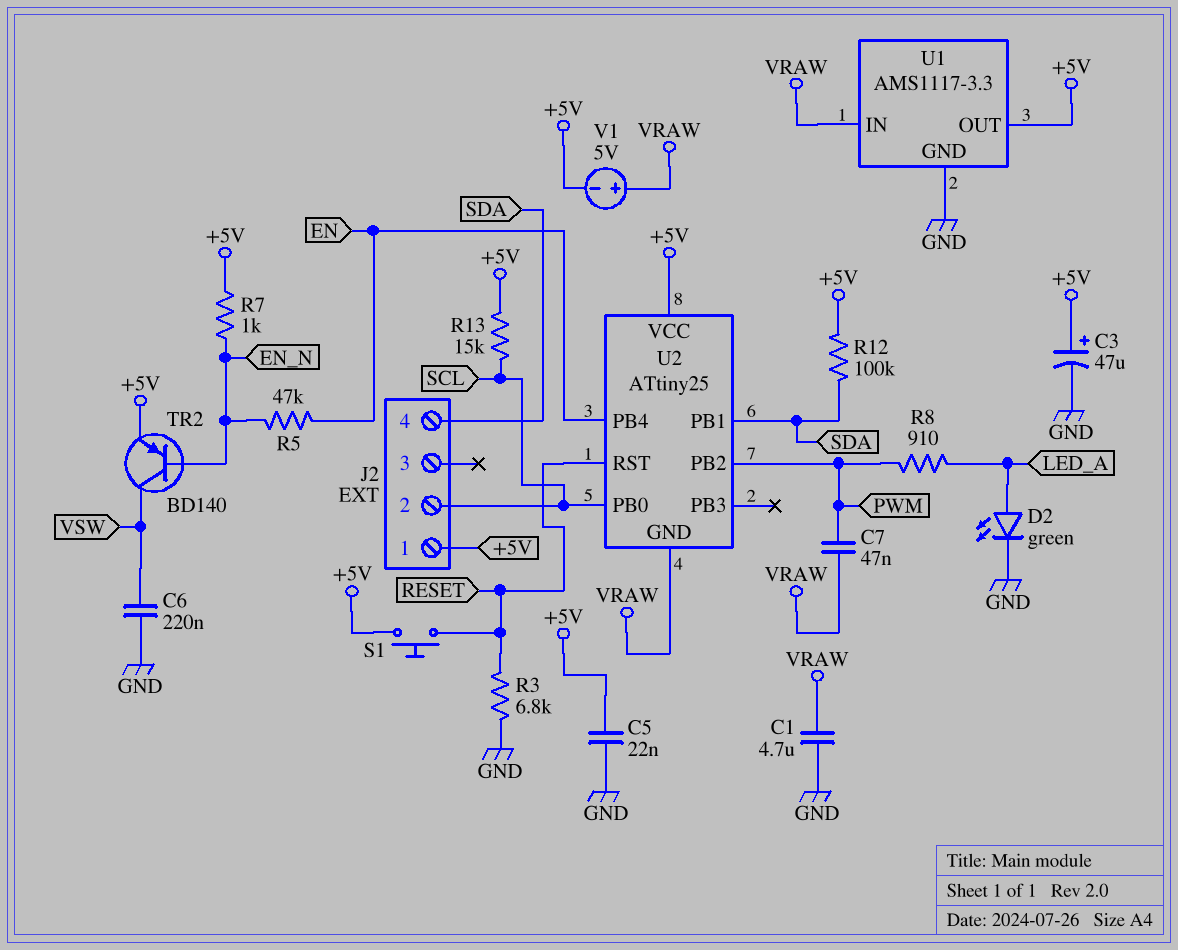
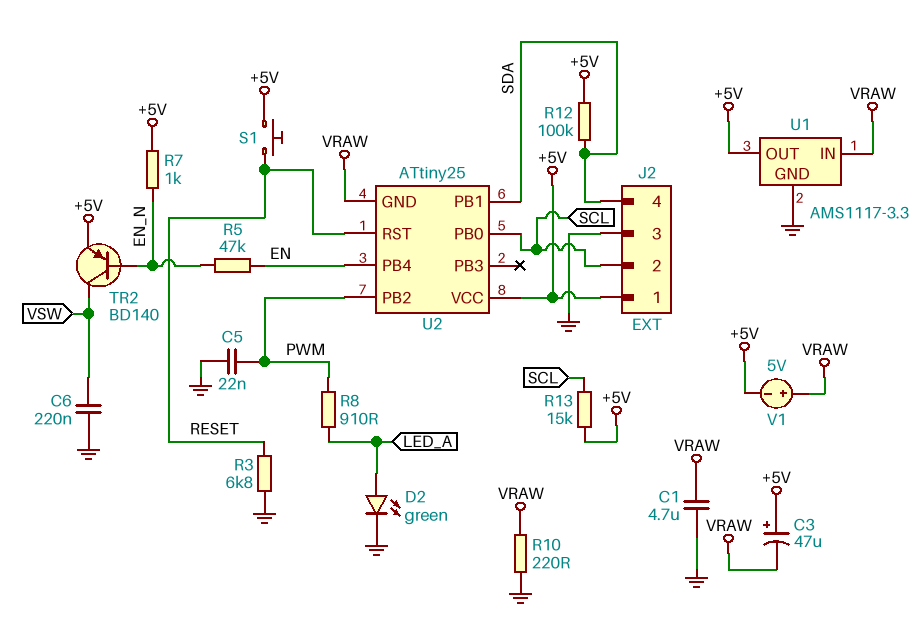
C3: 47uF (plus +5V, minus GND) -> 47uF (plus +5V, minus VRAW)
C5: 22nF (+5V, GND) -> 22nF (GND, PWM)
C7: 47nF (PWM, VRAW) -> none
J2 pin 3: none -> GND
R10: none -> 220 (GND, VRAW)

